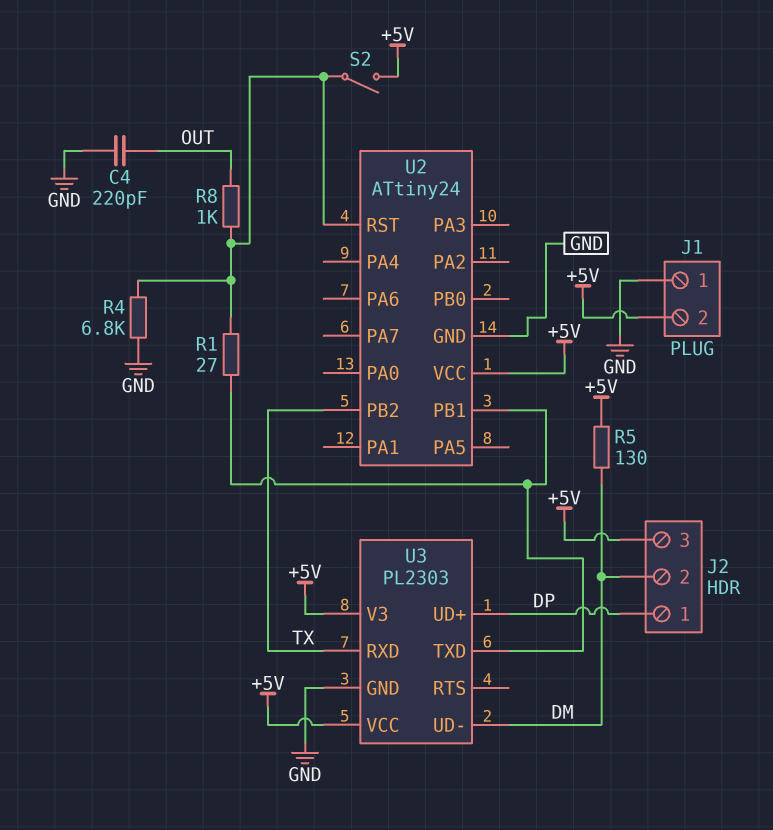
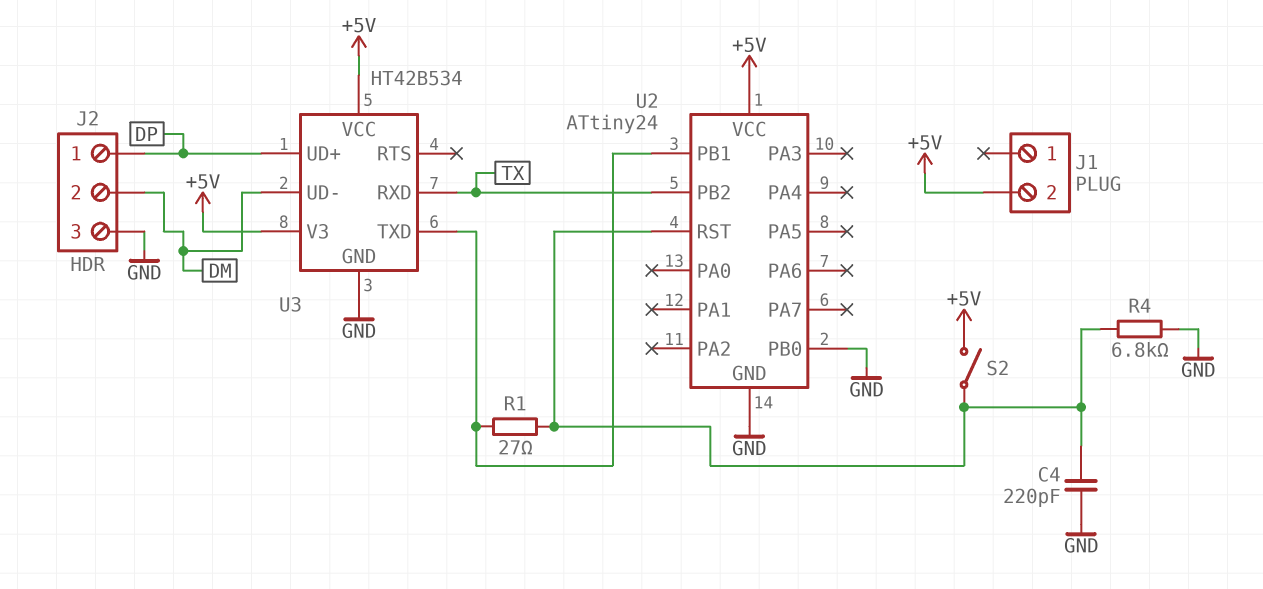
C4: 220pF (GND, OUT) -> 220pF (GND, U2/RST)
J1 pin 1: GND -> none
J2 pin 3: +5V -> GND
R5: 130 (+5V, DM) -> none
R8: 1k (OUT, U2/RST) -> none
U2 pin PB0: none -> GND
U3: PL2303 -> HT42B534

